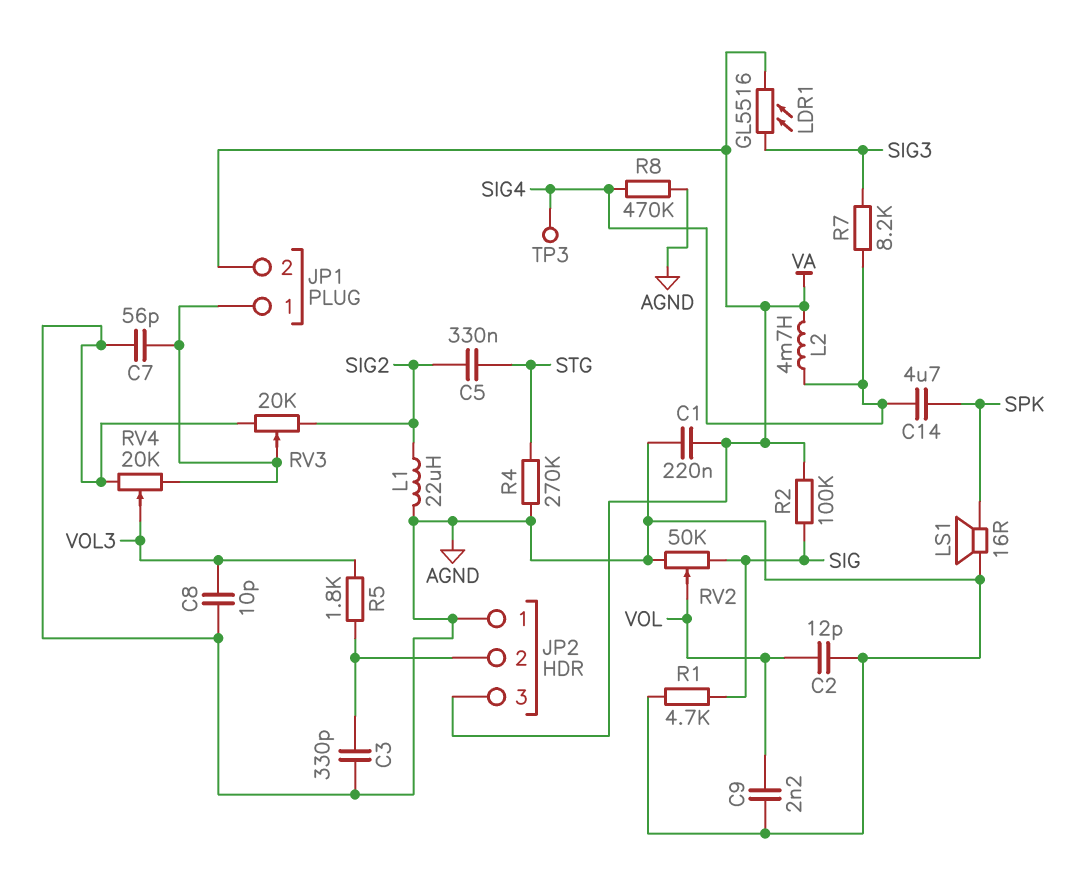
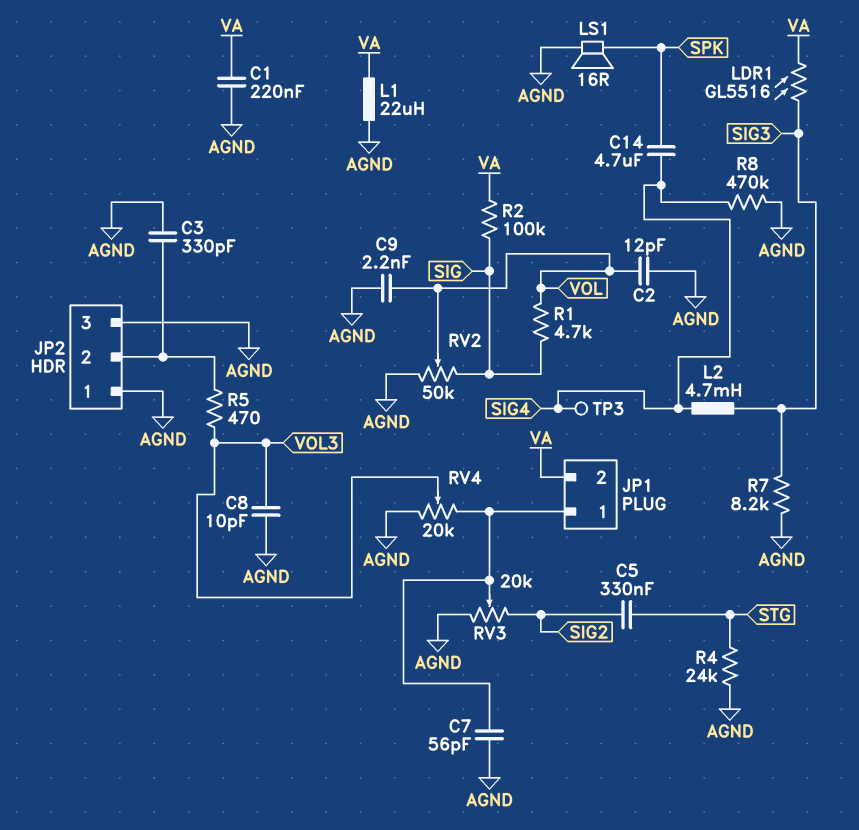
JP2 pin 3: VA -> AGND
L1: 22uH (AGND, SIG2) -> 22uH (AGND, VA)
L2: 4.7mH (SIG4, VA) -> 4.7mH (SIG3, SIG4)
R1: 4.7k (AGND, SIG) -> 4.7k (SIG, VOL)
R4: 270k (AGND, STG) -> 24k (AGND, STG)
R5: 1.8k (JP2/2, VOL3) -> 470 (JP2/2, VOL3)
R7: 8.2k (SIG3, SIG4) -> 8.2k (AGND, SIG3)

